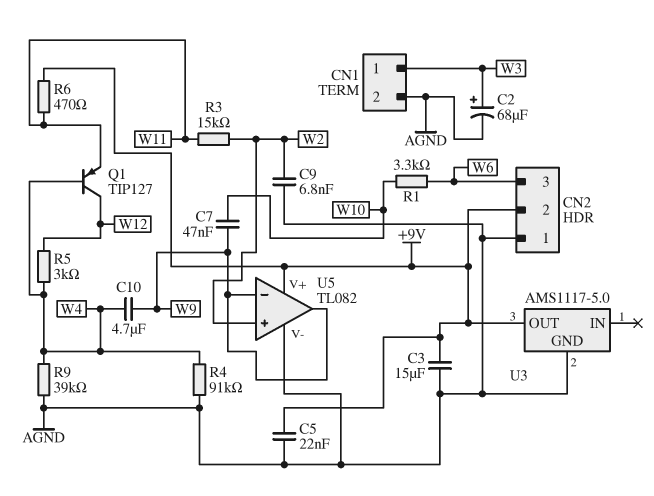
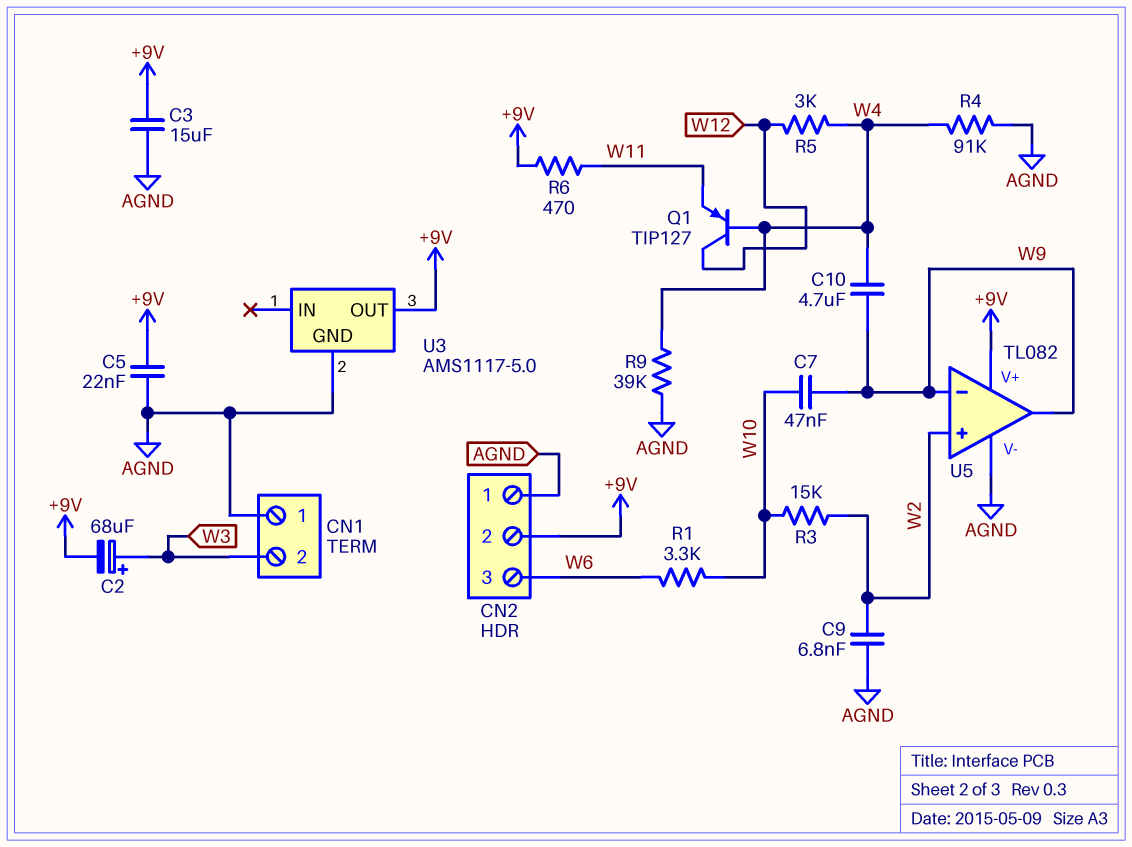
C2: 68uF (plus W3, minus AGND) -> 68uF (plus W3, minus +9V)
CN1 pin 1: W3 -> AGND
CN1 pin 2: AGND -> W3
R3: 15k (W2, W11) -> 15k (W2, W10)

